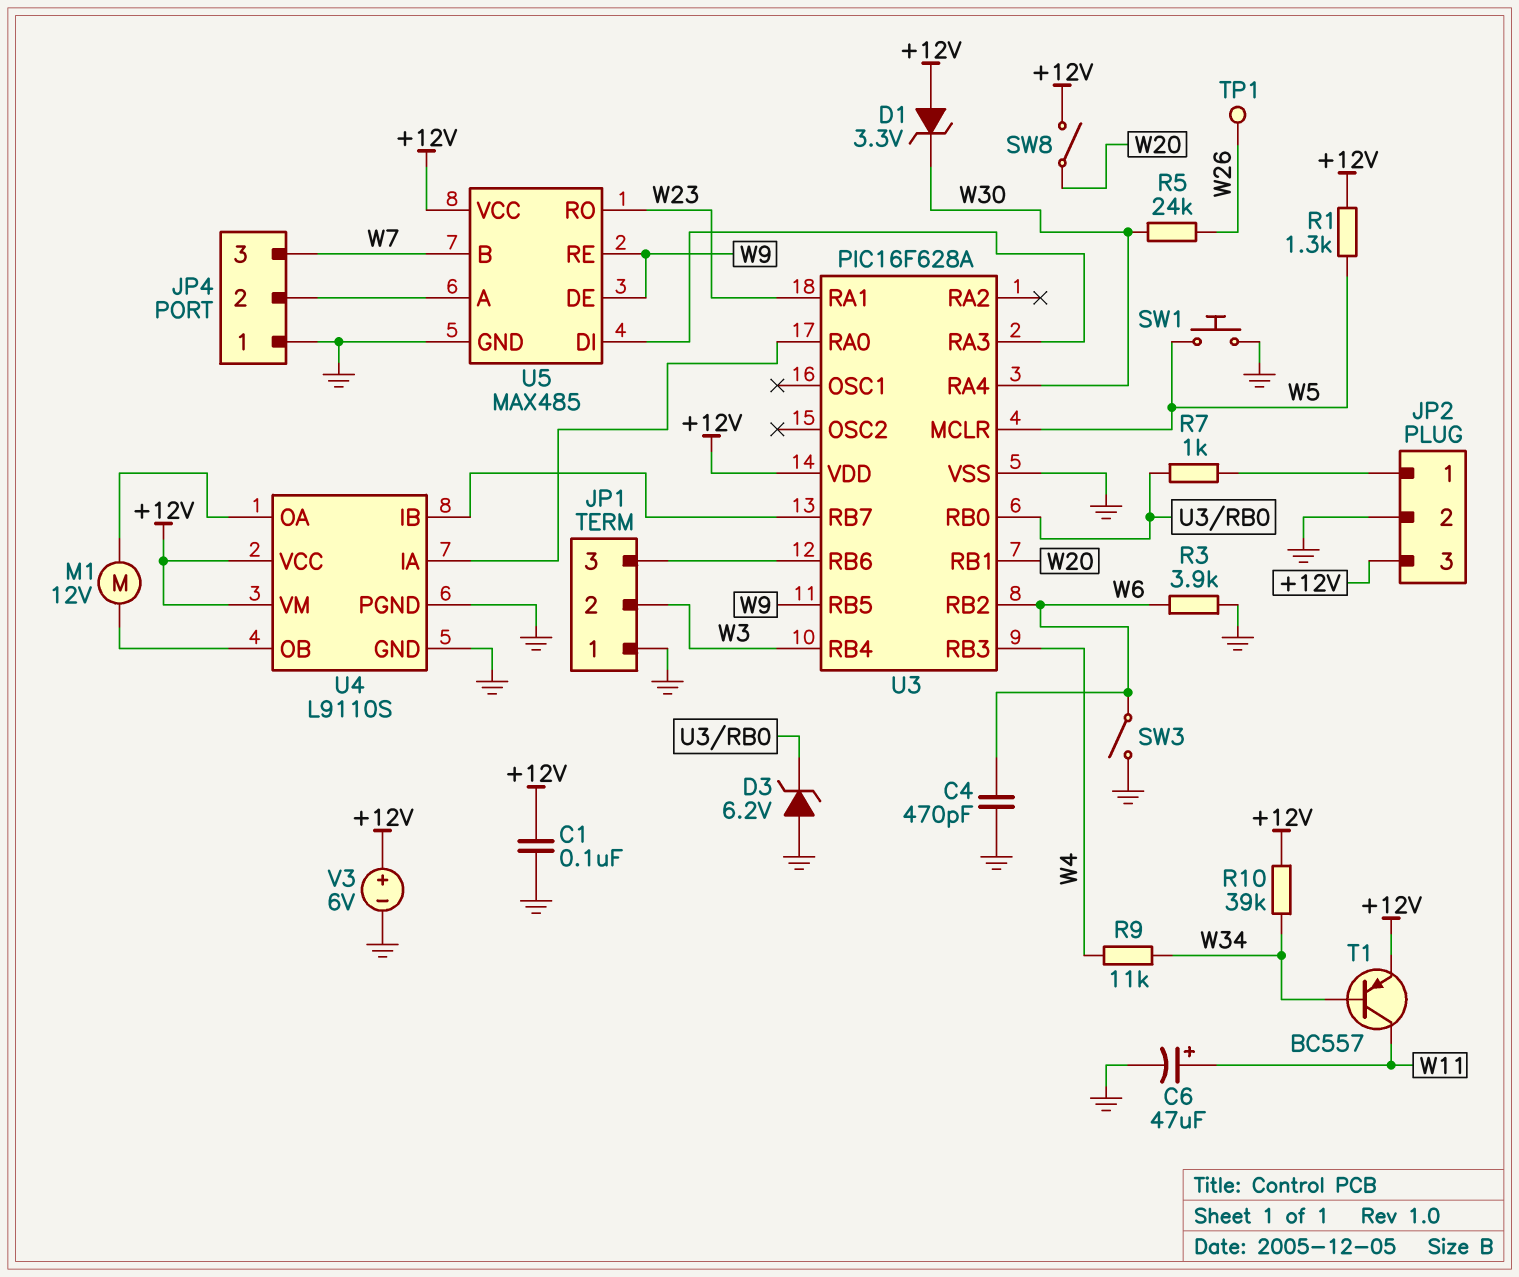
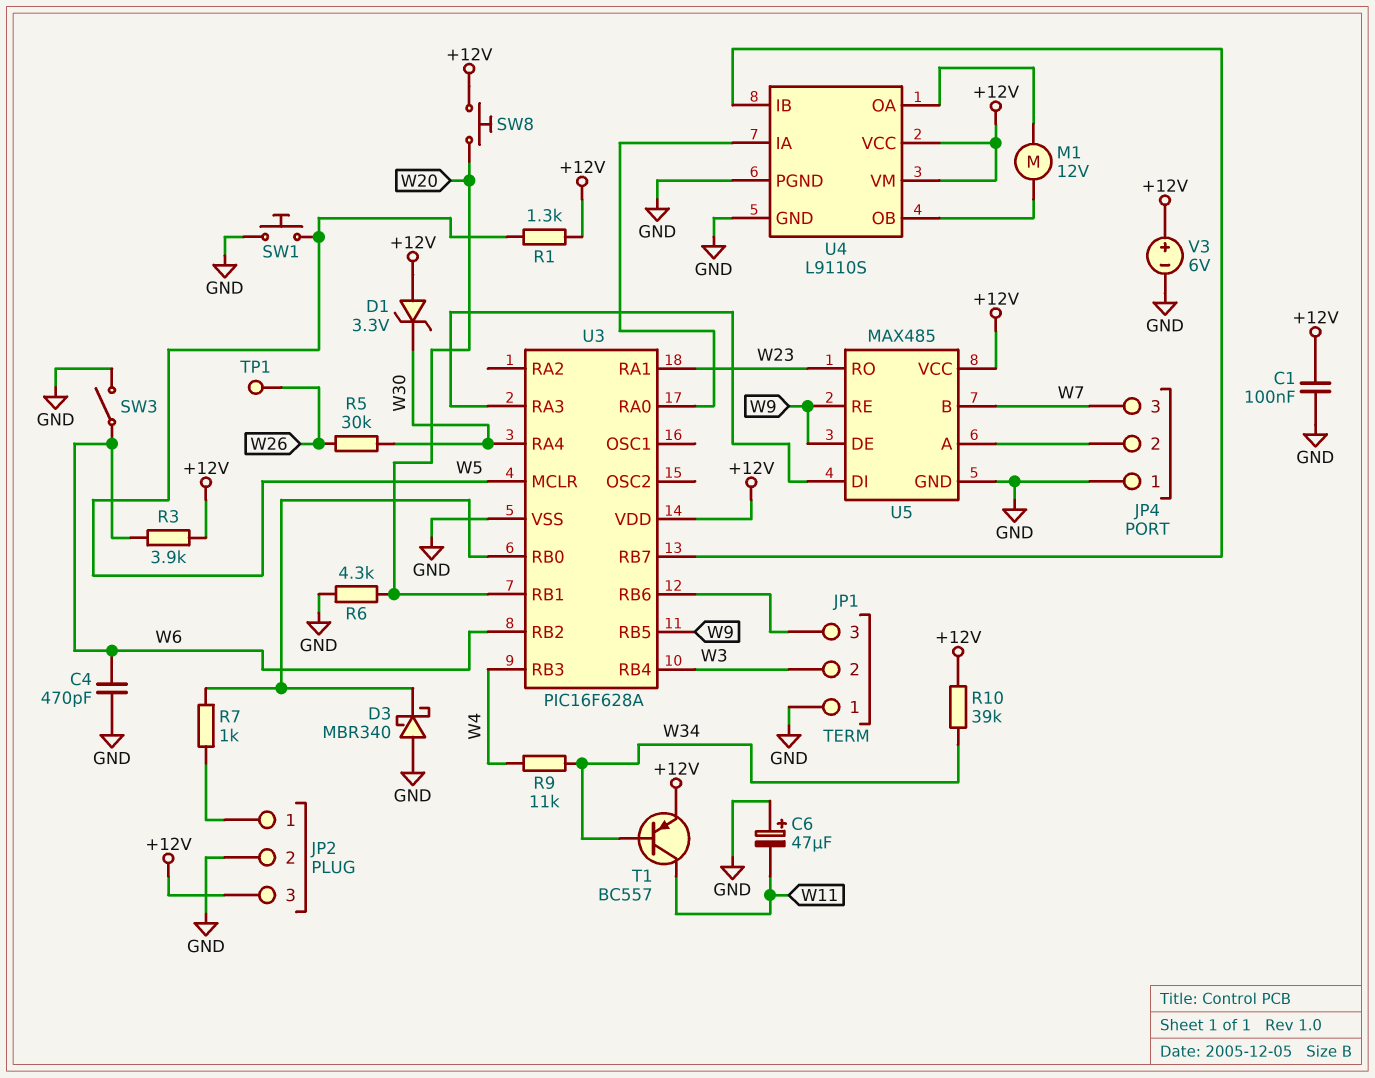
C6: 47uF (plus W11, minus GND) -> 47uF (plus GND, minus W11)
D3: zener 6.2V (A GND, K U3/RB0) -> schottky MBR340 (A GND, K U3/RB0)
R3: 3.9k (GND, W6) -> 3.9k (+12V, W6)
R5: 24k (W26, W30) -> 30k (W26, W30)
R6: none -> 4.3k (GND, W20)
SW8: switch (+12V, W20) -> button (+12V, W20)

